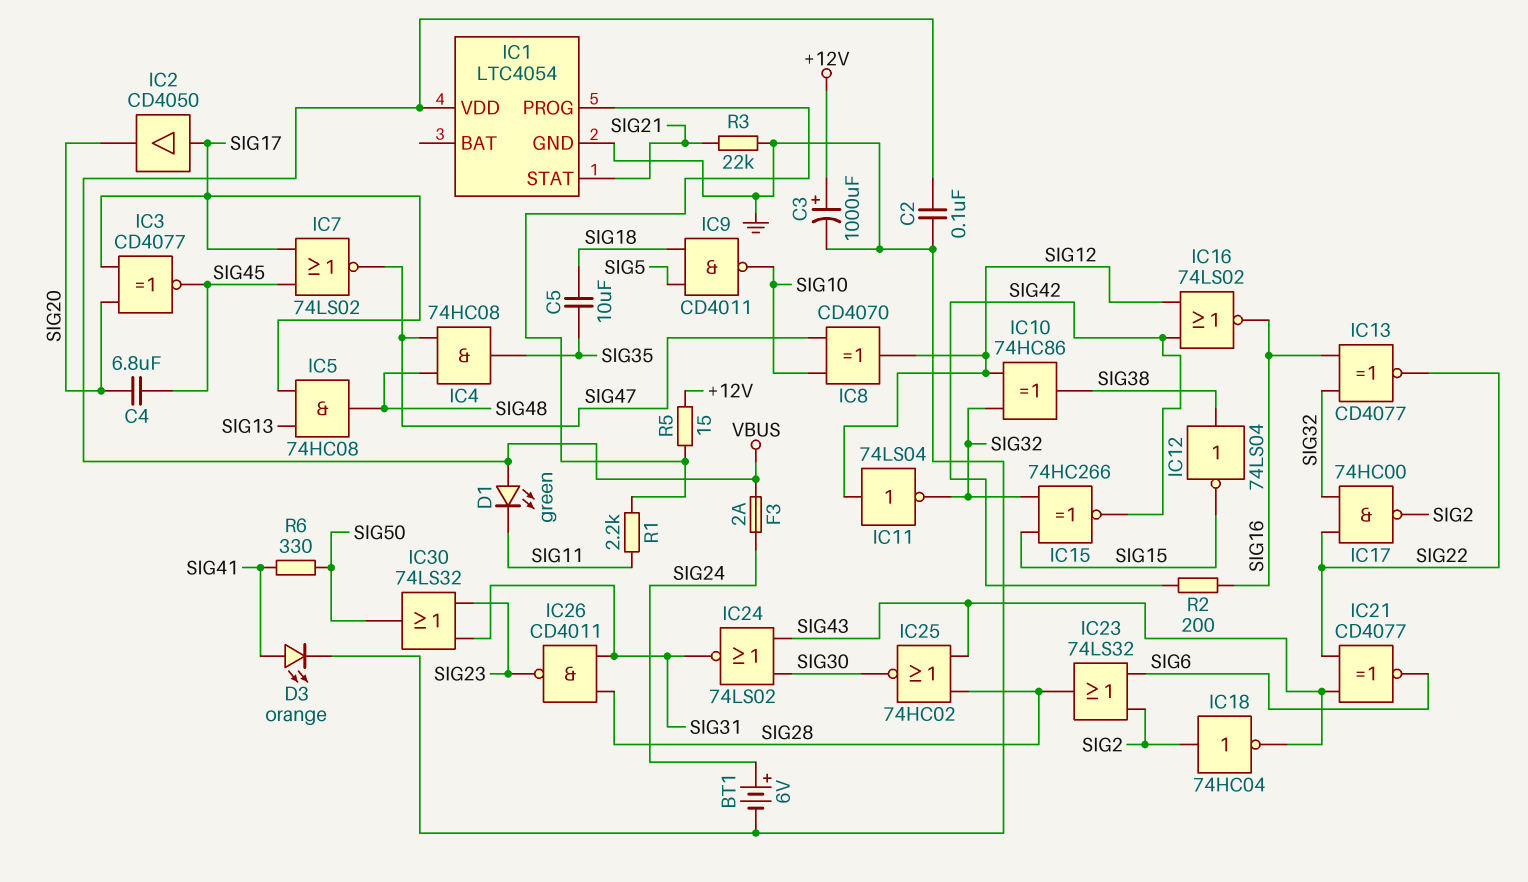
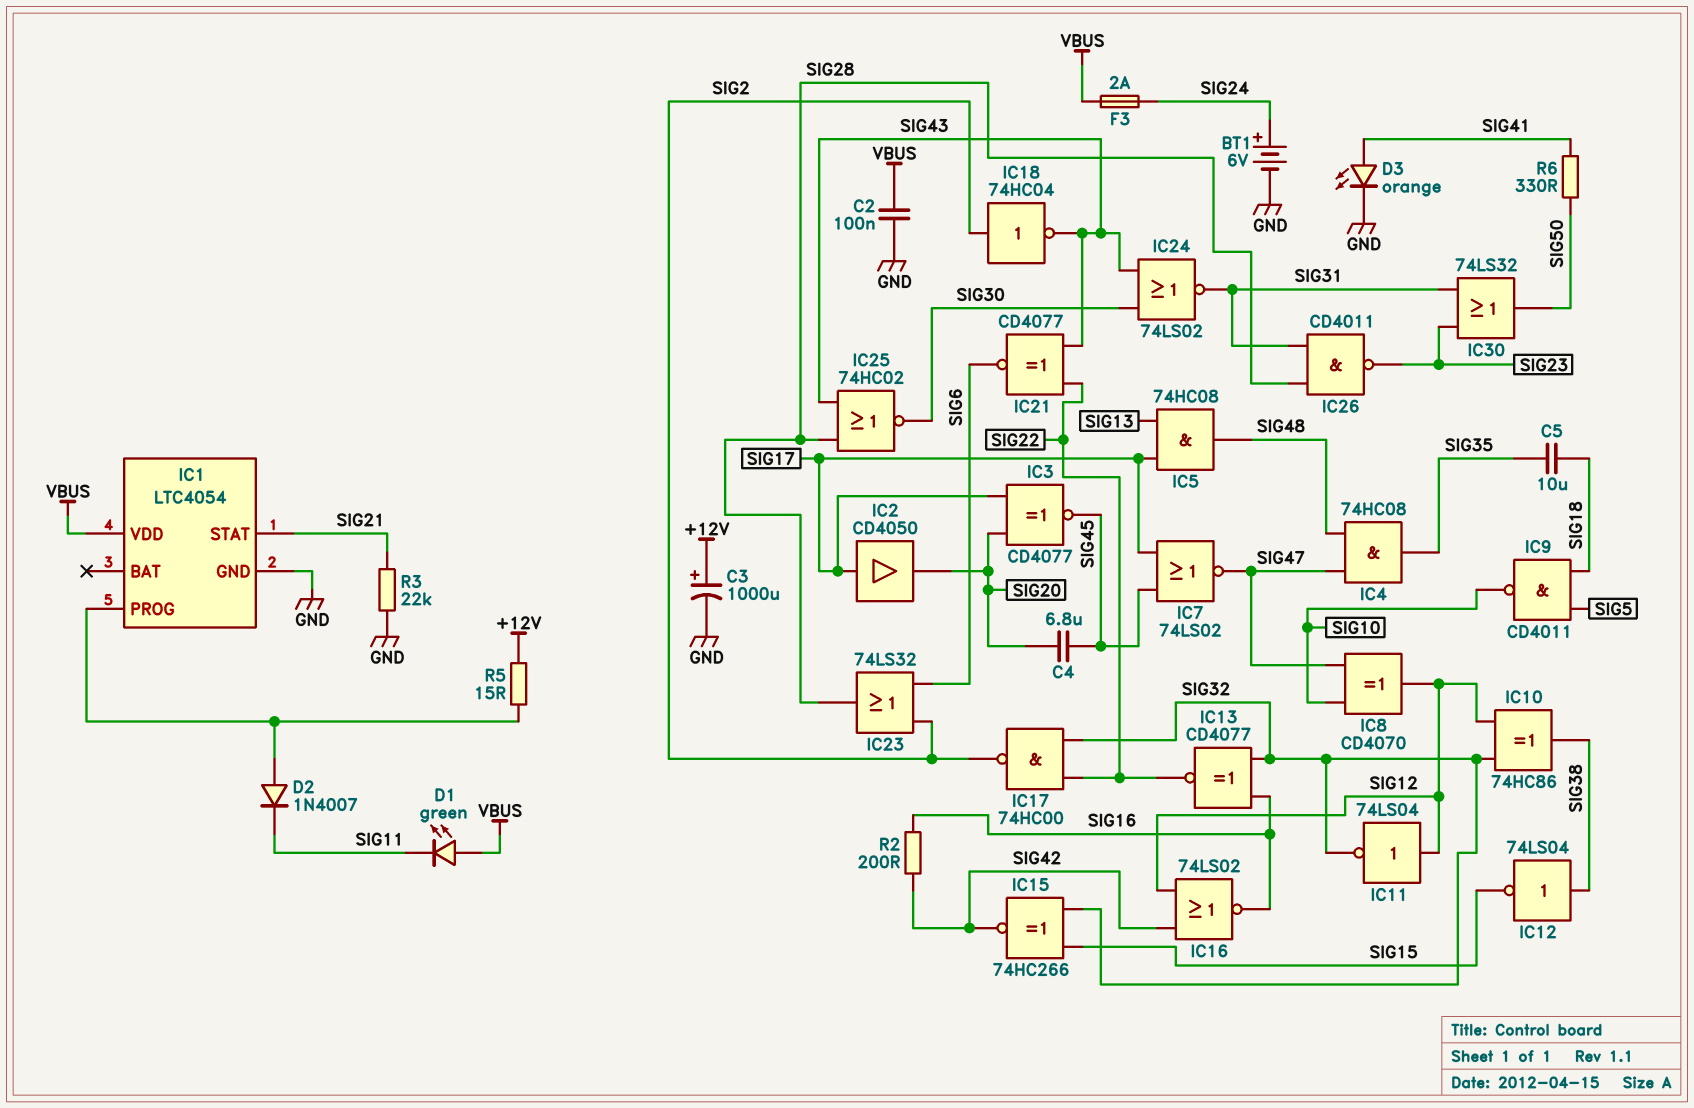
D2: none -> diode 1N4007 (A IC1/PROG, K SIG11)
R1: 2.2k (IC1/PROG, SIG11) -> none

